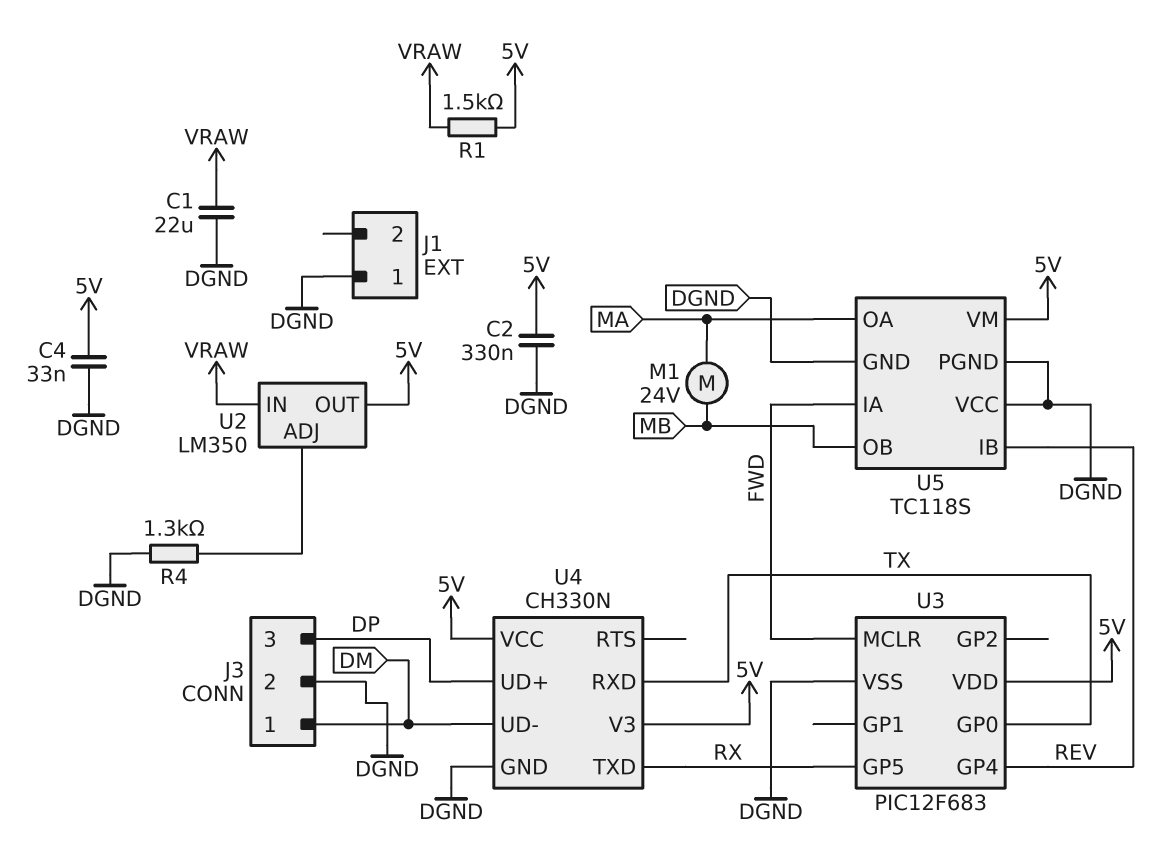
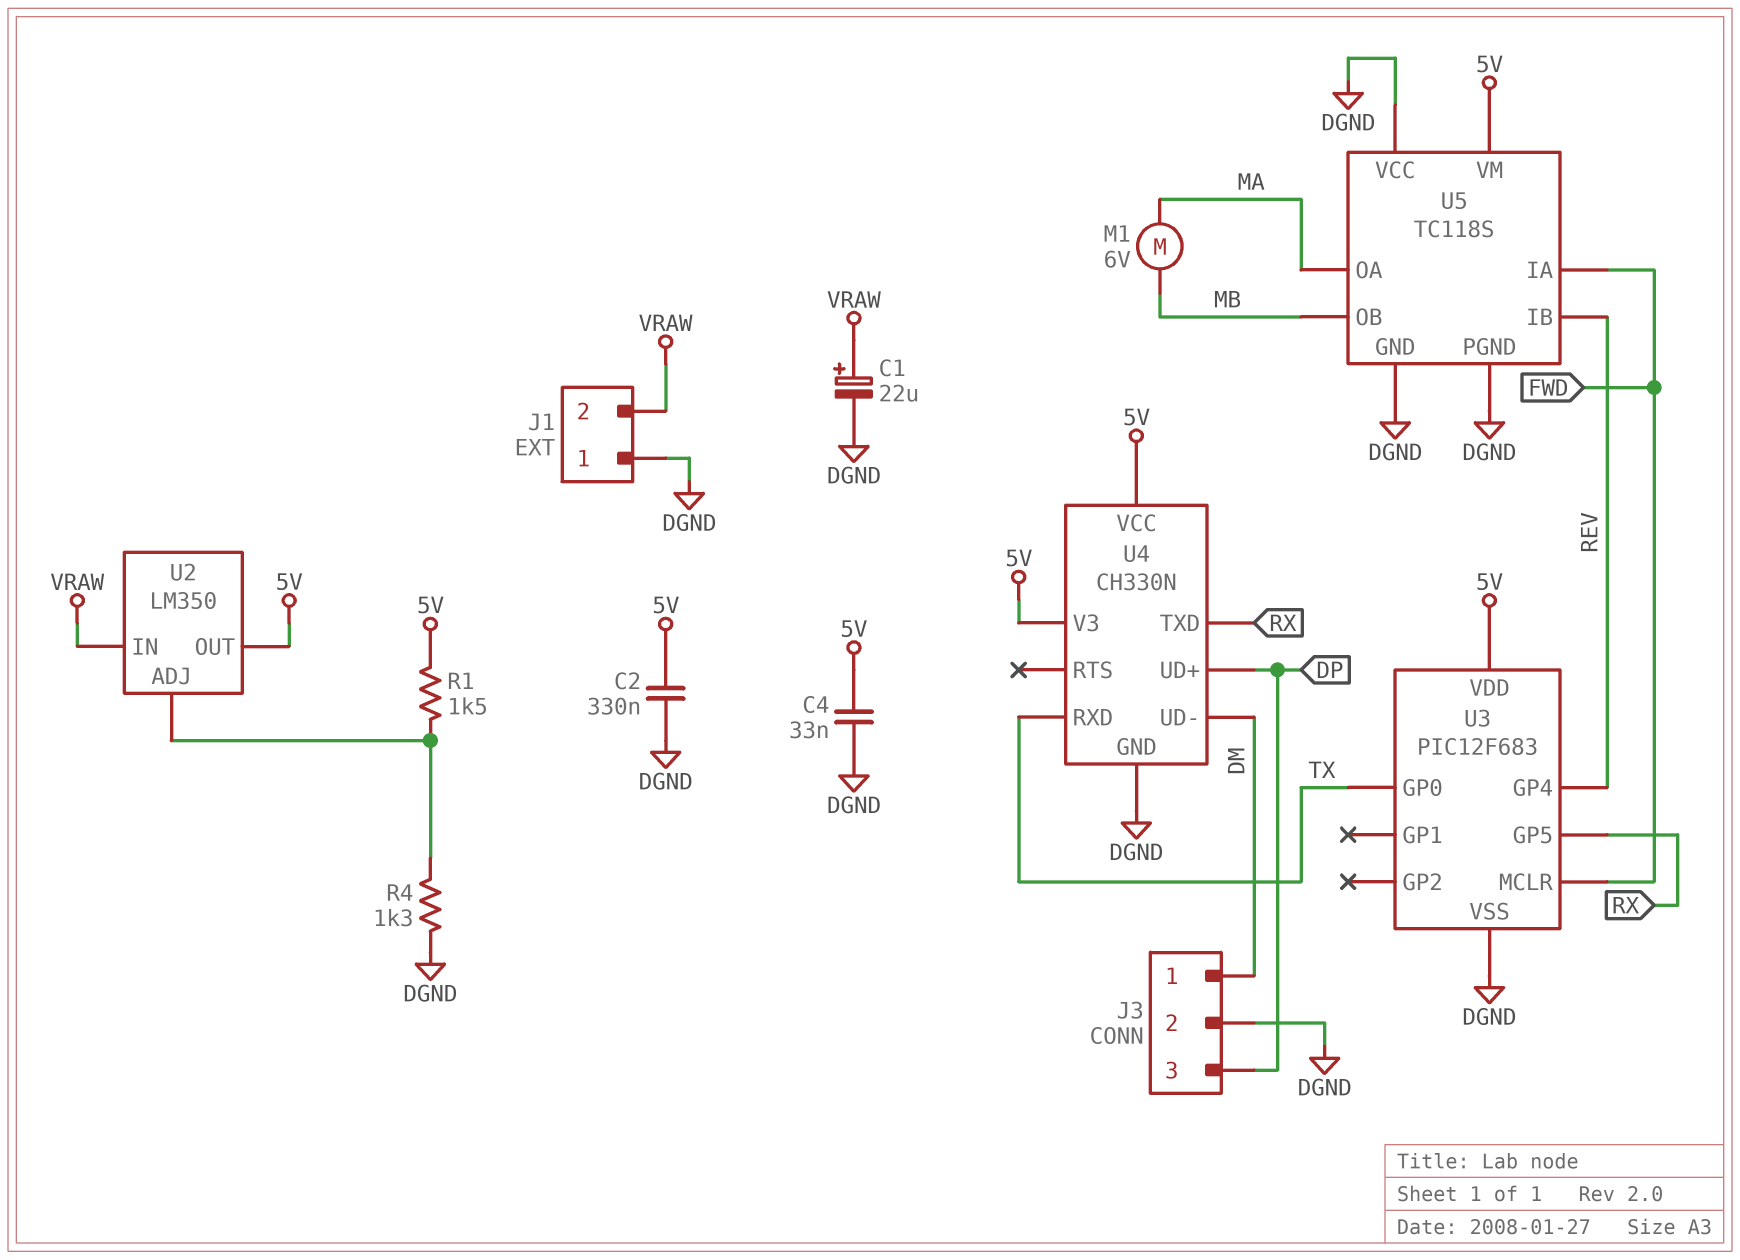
C1: 22uF (DGND, VRAW) -> 22uF (plus VRAW, minus DGND)
J1 pin 2: none -> VRAW
M1: motor 24V (MA, MB) -> motor 6V (MA, MB)
R1: 1.5k (5V, VRAW) -> 1.5k (5V, U2/ADJ)

